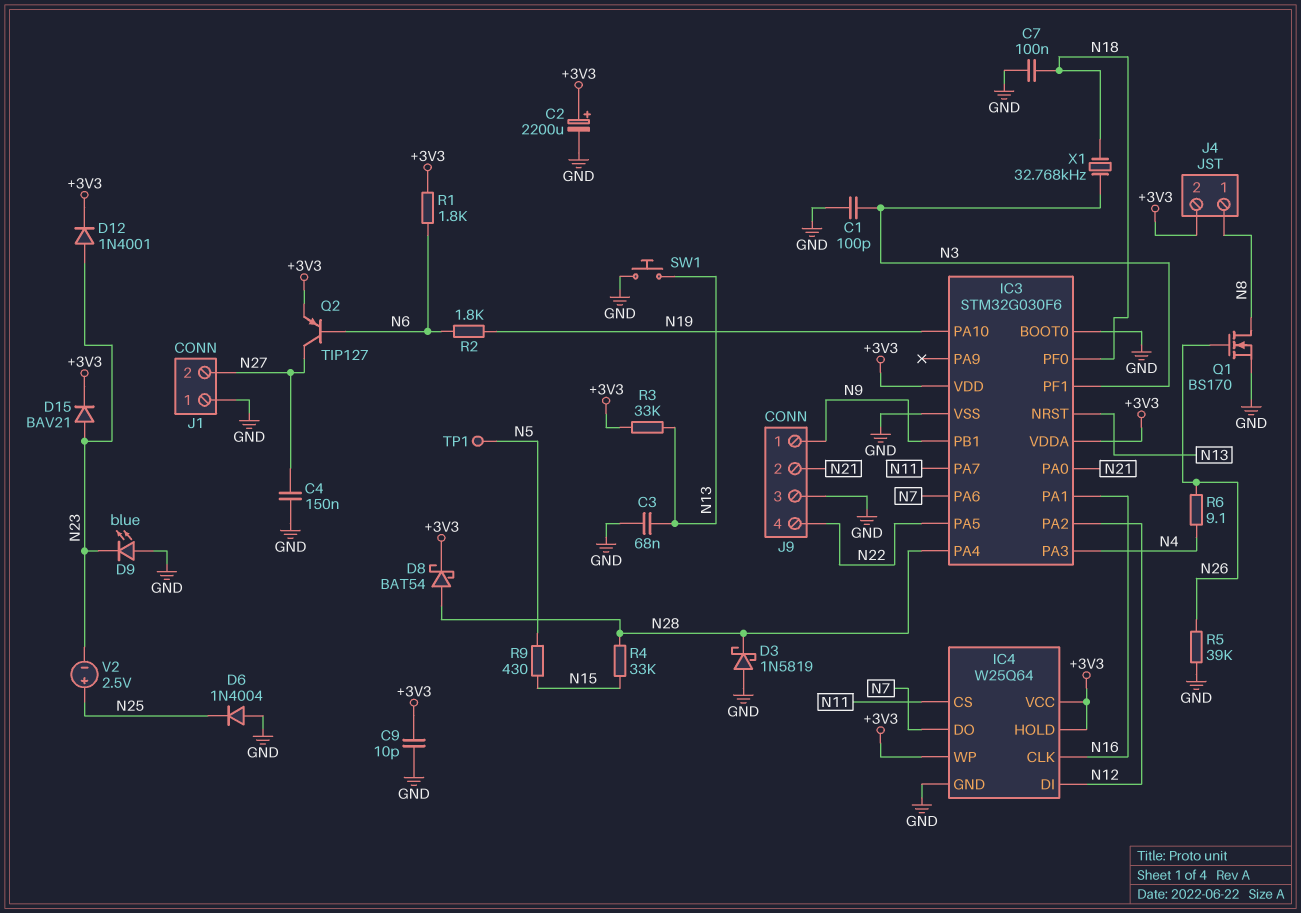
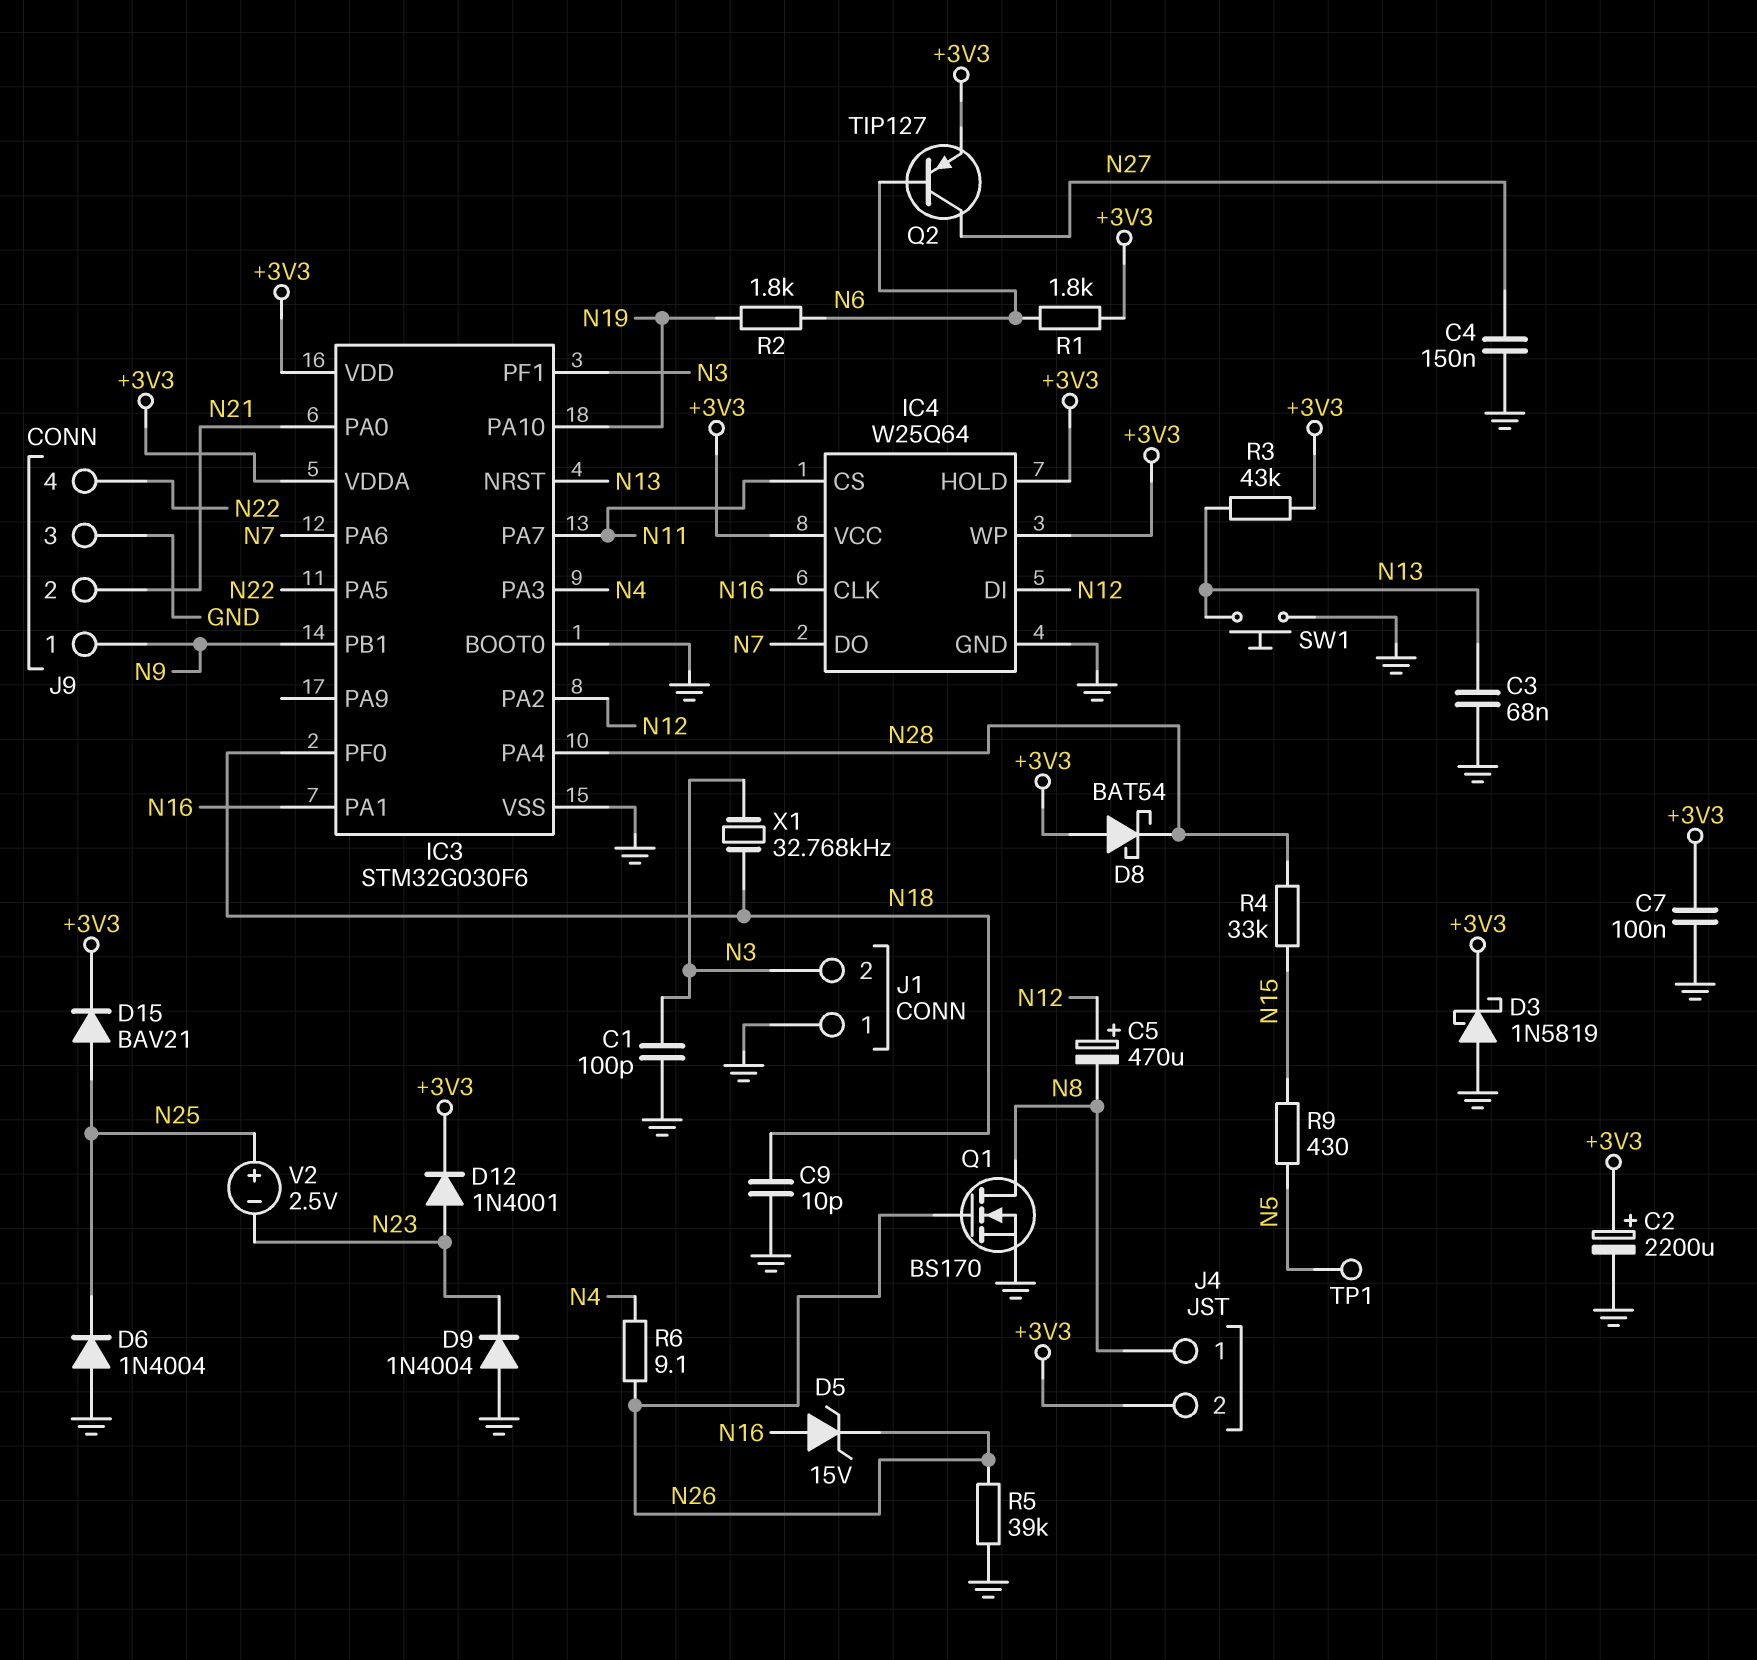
C5: none -> 470uF (plus N12, minus N8)
C7: 100nF (GND, N18) -> 100nF (+3V3, GND)
C9: 10pF (+3V3, GND) -> 10pF (GND, N18)
D3: schottky 1N5819 (A GND, K N28) -> schottky 1N5819 (A GND, K +3V3)
D5: none -> zener 15V (A N16, K N26)
D8: schottky BAT54 (A N28, K +3V3) -> schottky BAT54 (A +3V3, K N28)
D9: LED blue (A GND, K N23) -> diode 1N4004 (A GND, K N23)
D15: diode BAV21 (A N23, K +3V3) -> diode BAV21 (A N25, K +3V3)
J1 pin 2: N27 -> N3
R3: 33k (+3V3, N13) -> 43k (+3V3, N13)

